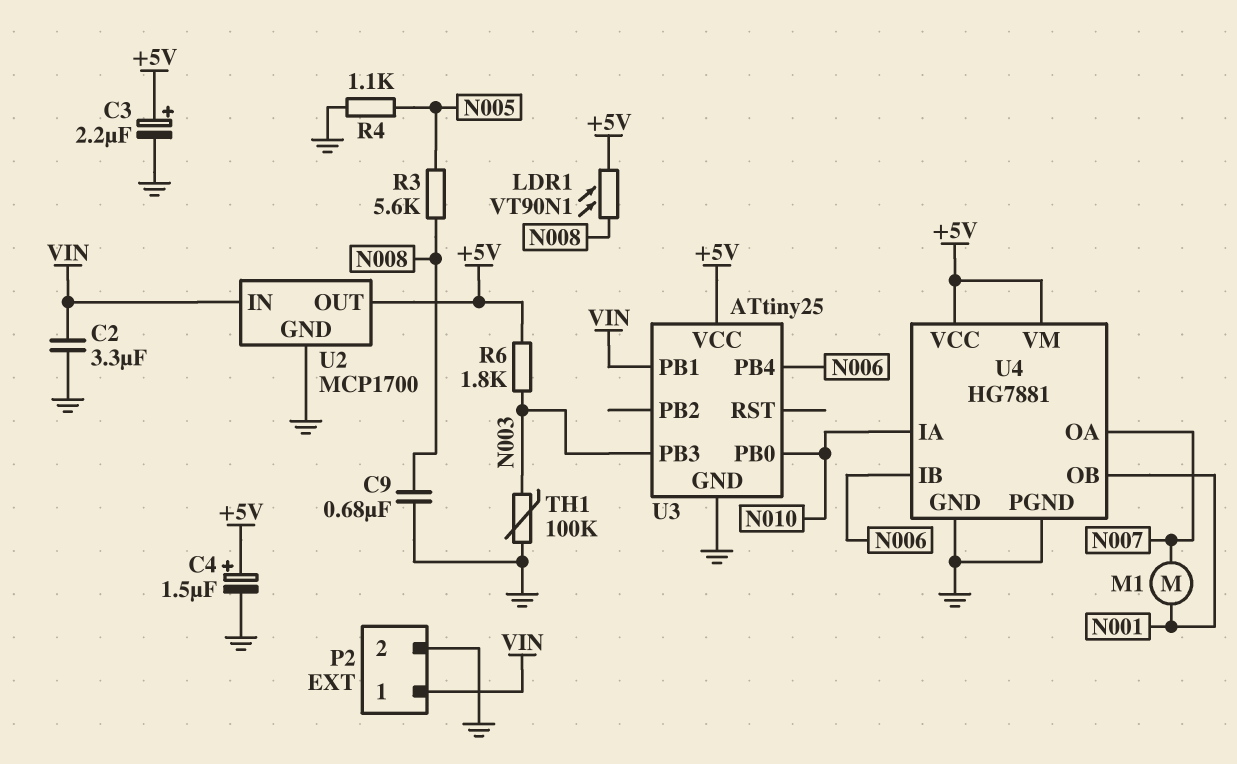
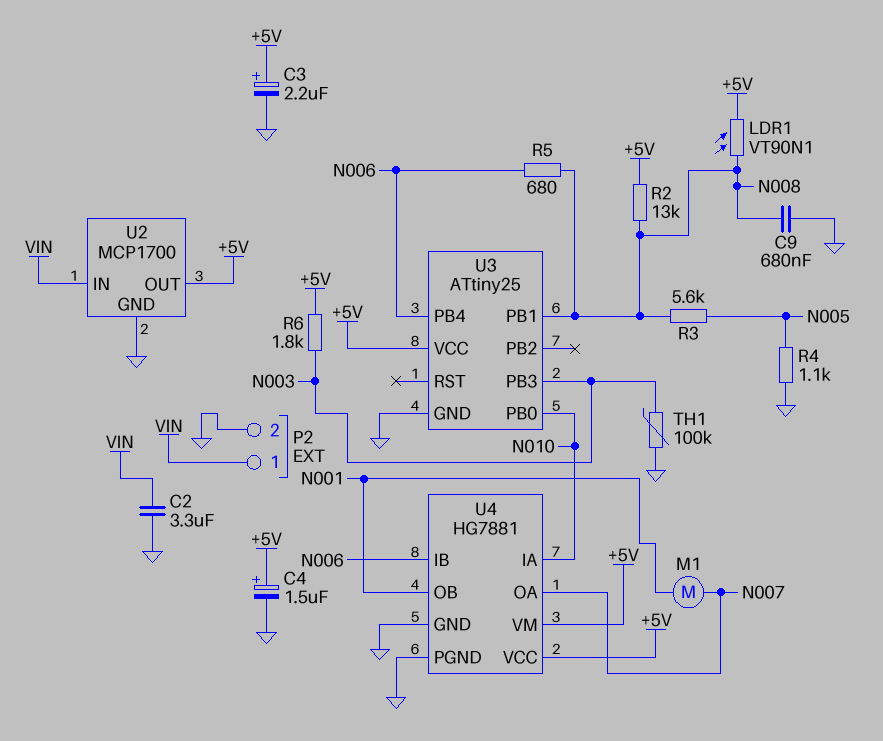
R2: none -> 13k (+5V, N008)
R5: none -> 680 (N006, N008)
U3 pin PB1: VIN -> N008

